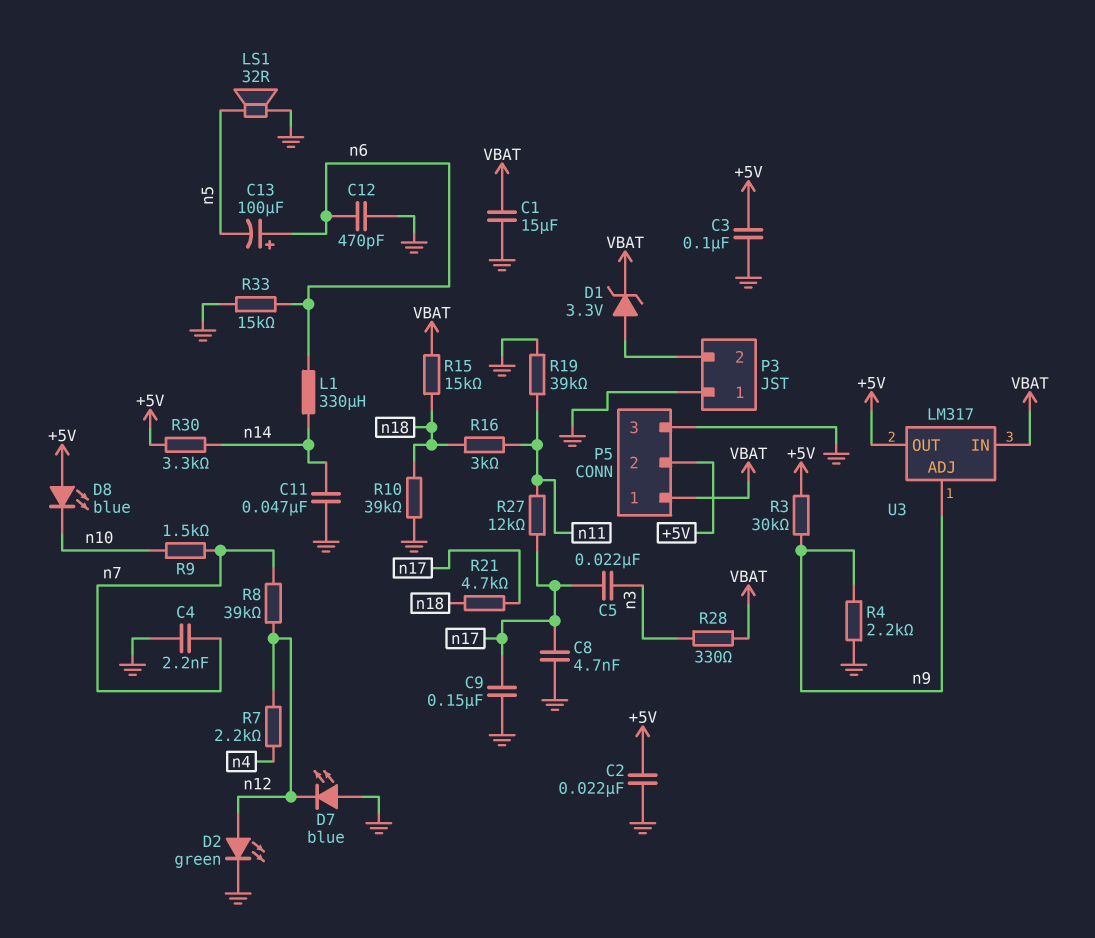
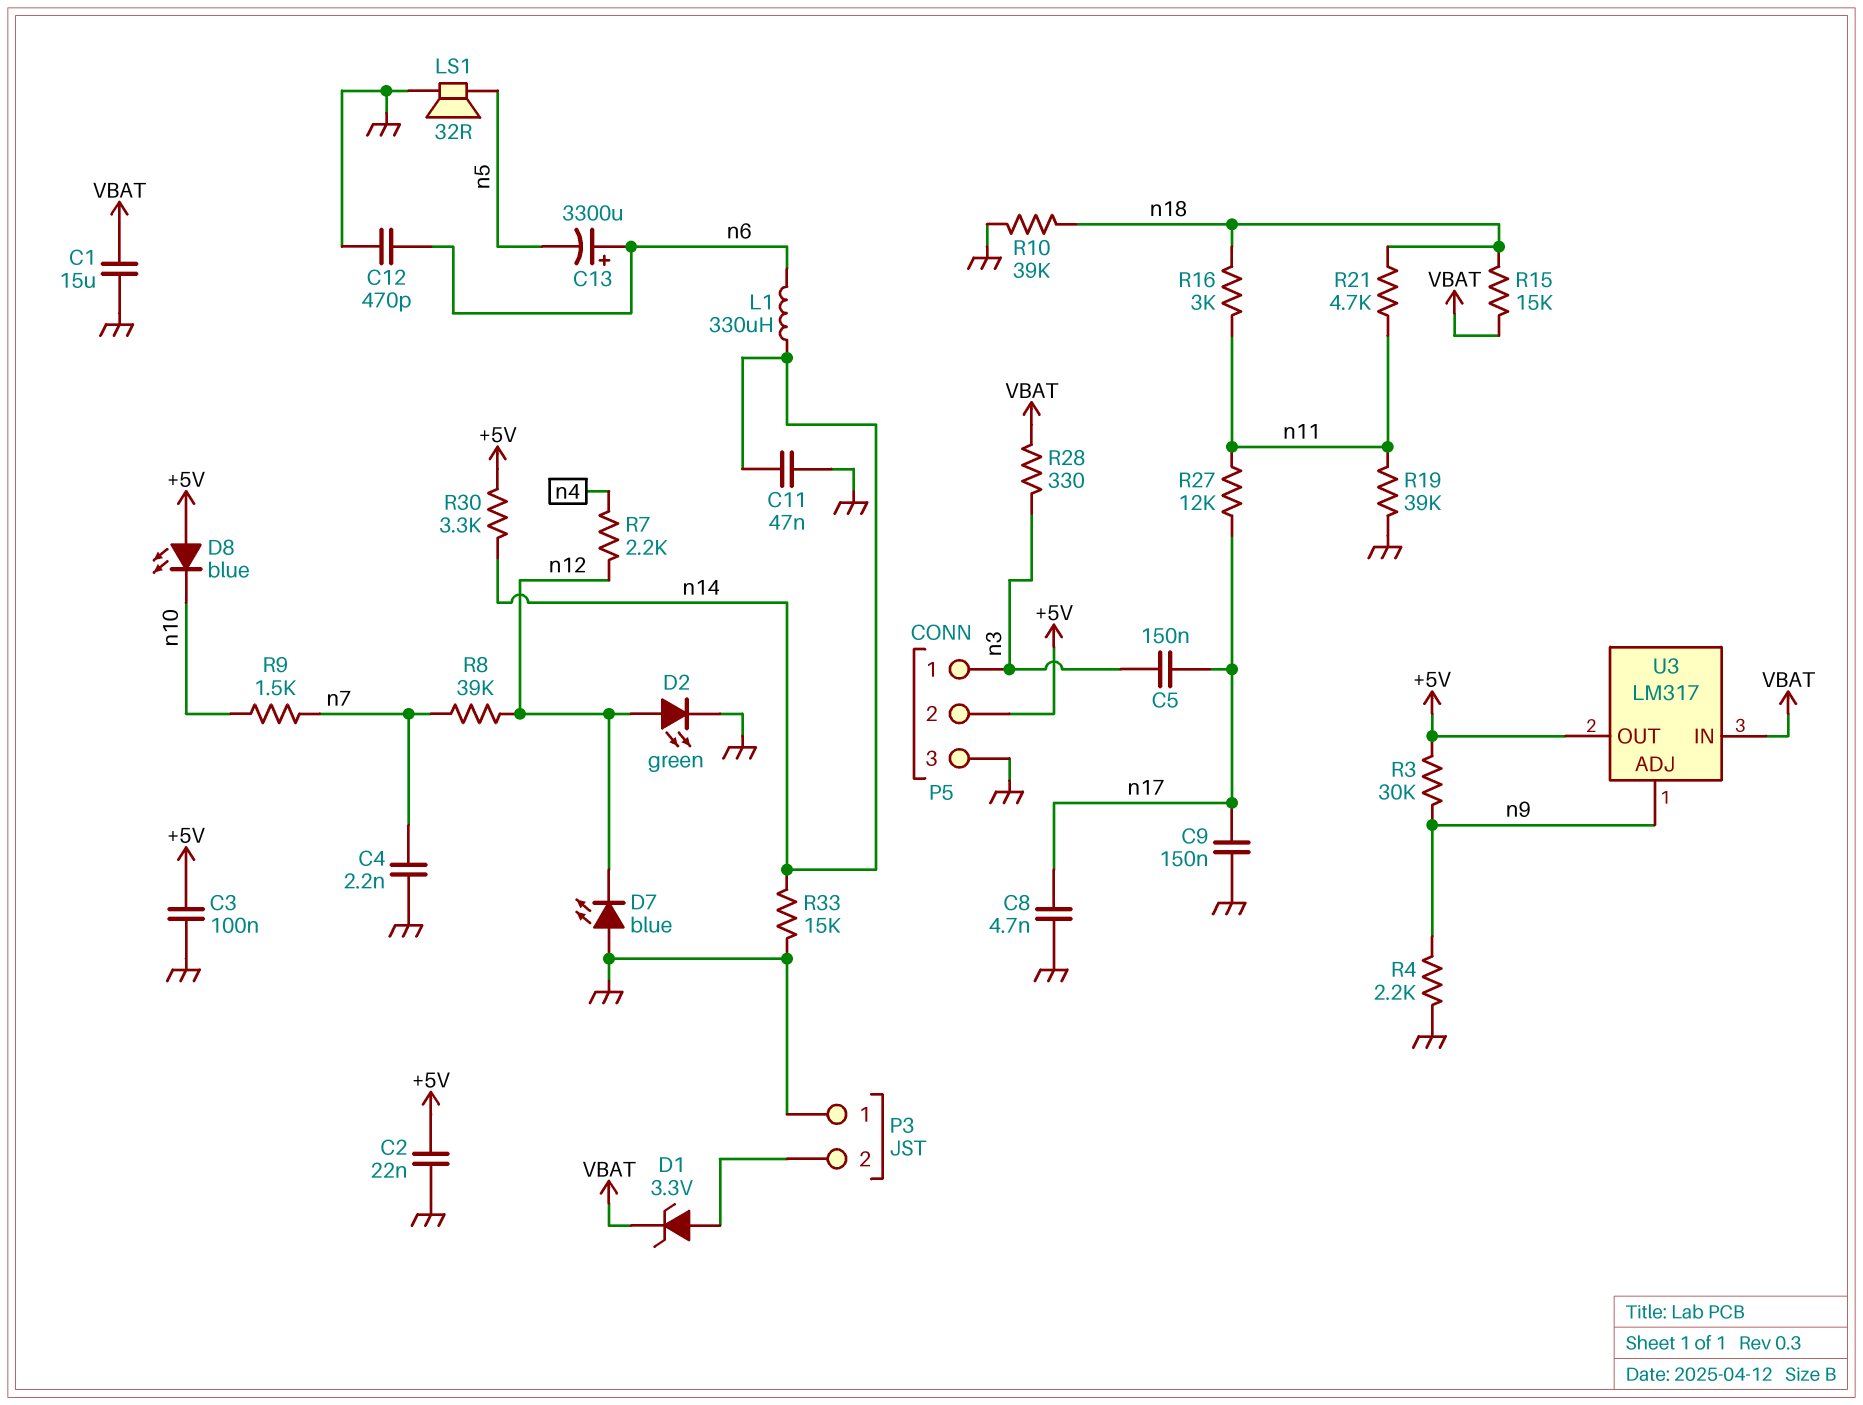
C5: 22nF (n3, n17) -> 150nF (n3, n17)
C13: 100uF (plus n6, minus n5) -> 3300uF (plus n6, minus n5)
P5 pin 1: VBAT -> n3
R21: 4.7k (n17, n18) -> 4.7k (n11, n18)
R33: 15k (GND, n6) -> 15k (GND, n14)

